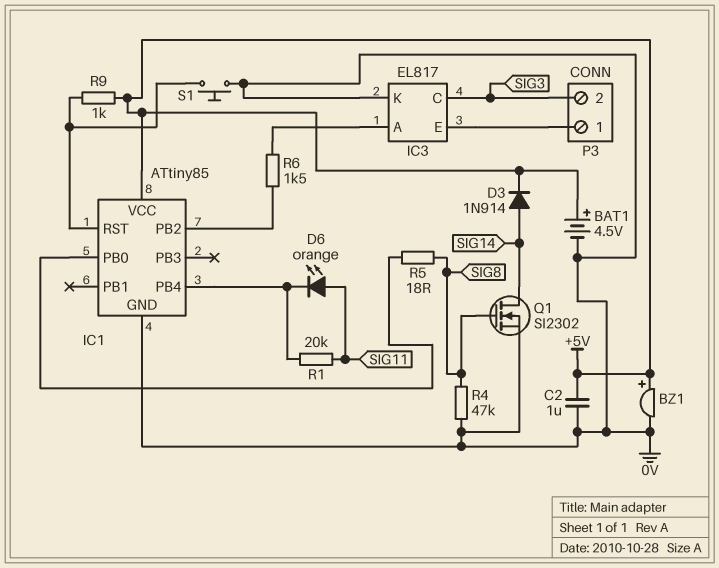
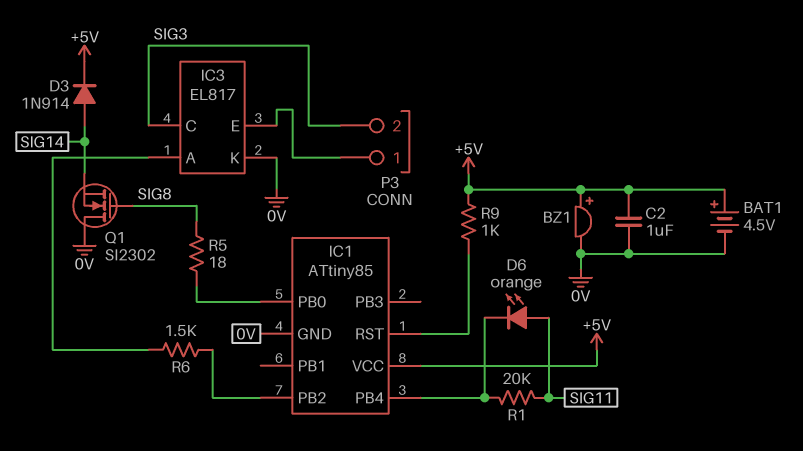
Q1: NMOS SI2302 (G SIG8, D SIG14, S 0V) -> NMOS SI2302 (G SIG8, D 0V, S SIG14)
R4: 47k (0V, SIG8) -> none
S1: button (0V, IC1/RST) -> none

